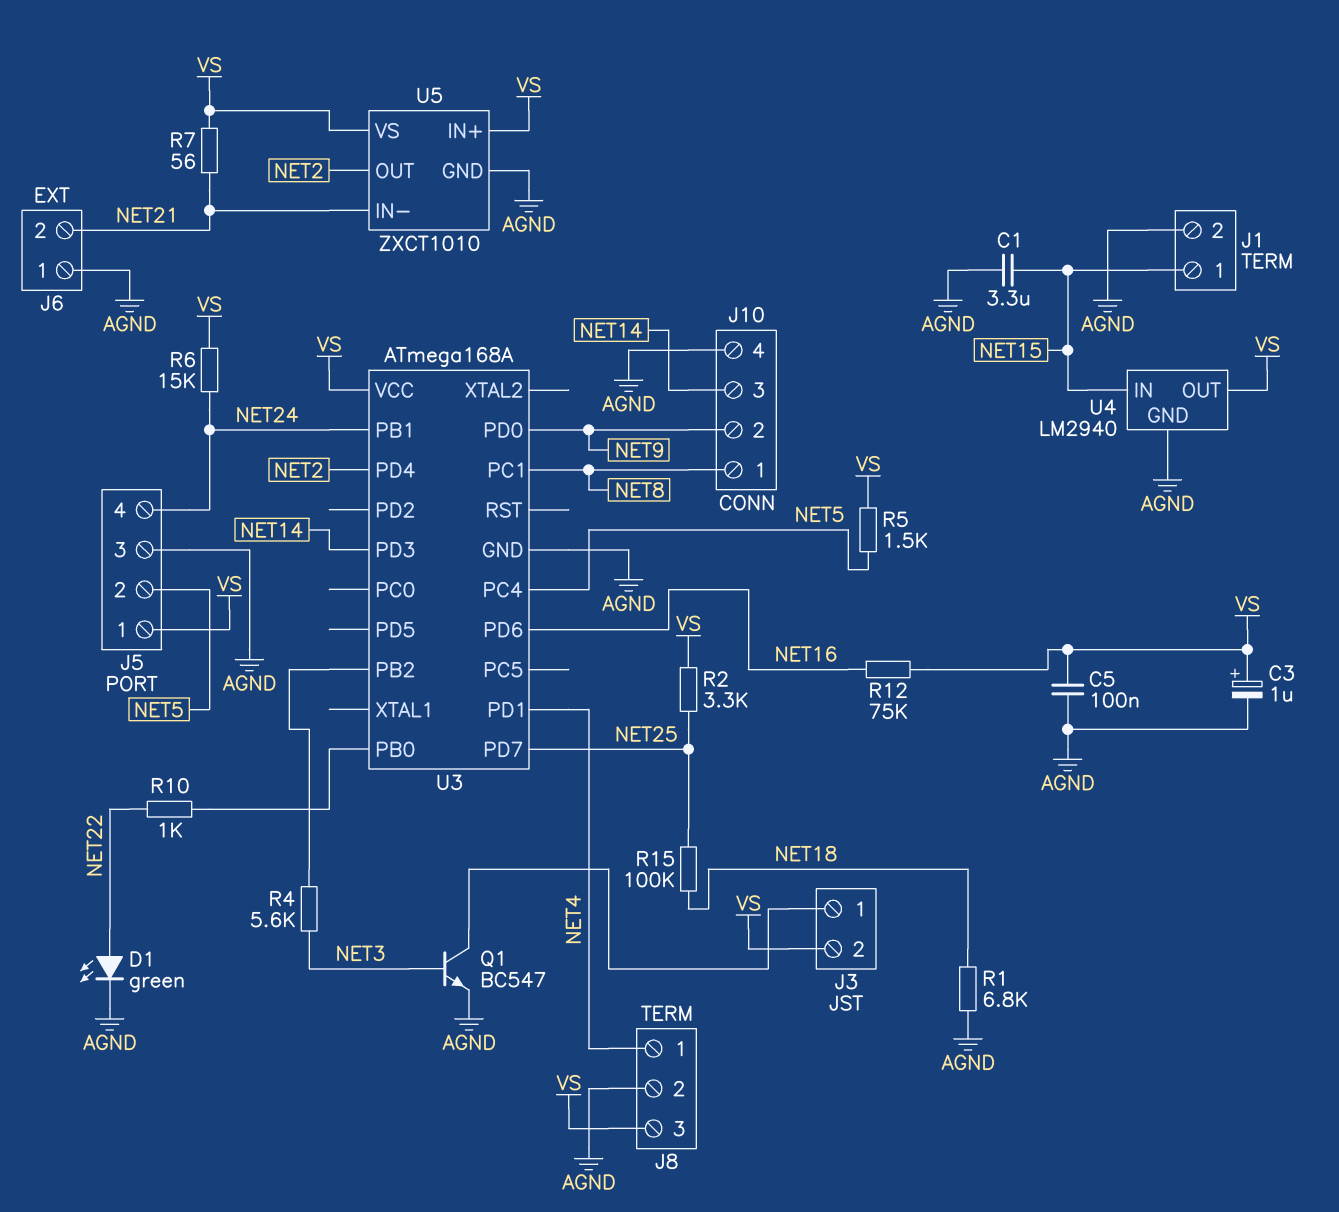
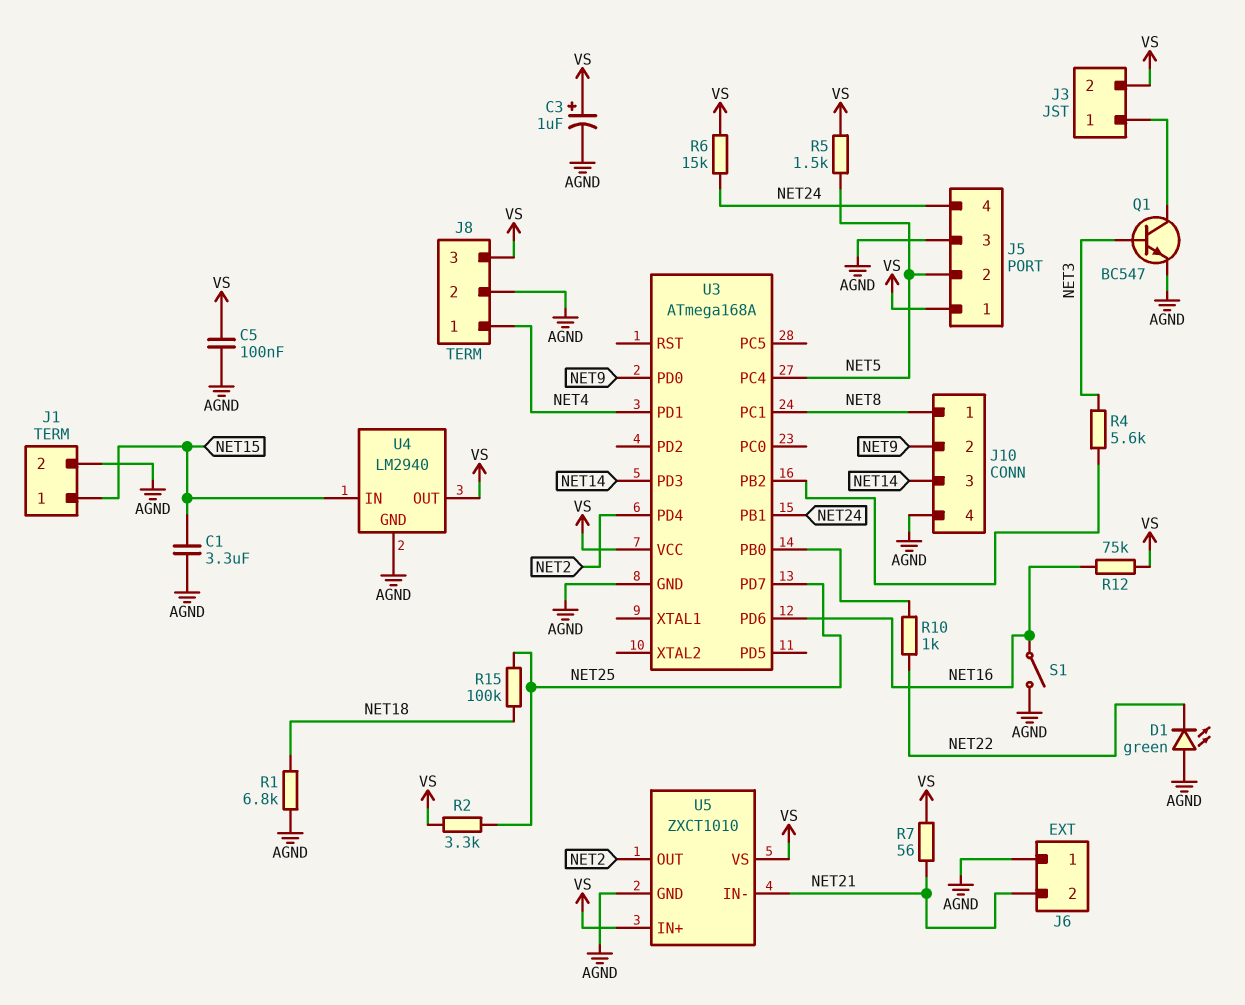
D1: LED green (A NET22, K AGND) -> LED green (A AGND, K NET22)
S1: none -> switch (AGND, NET16)

